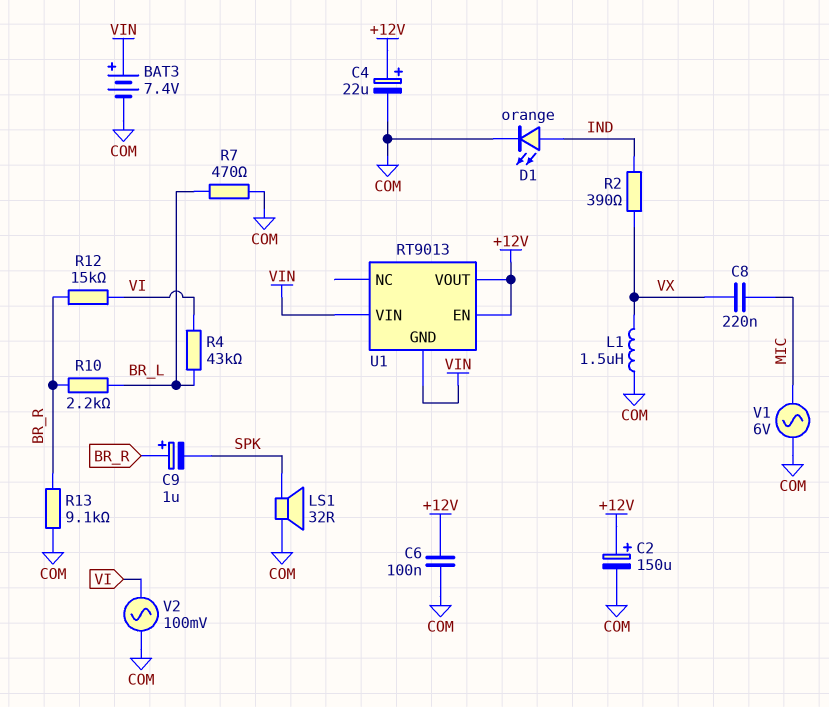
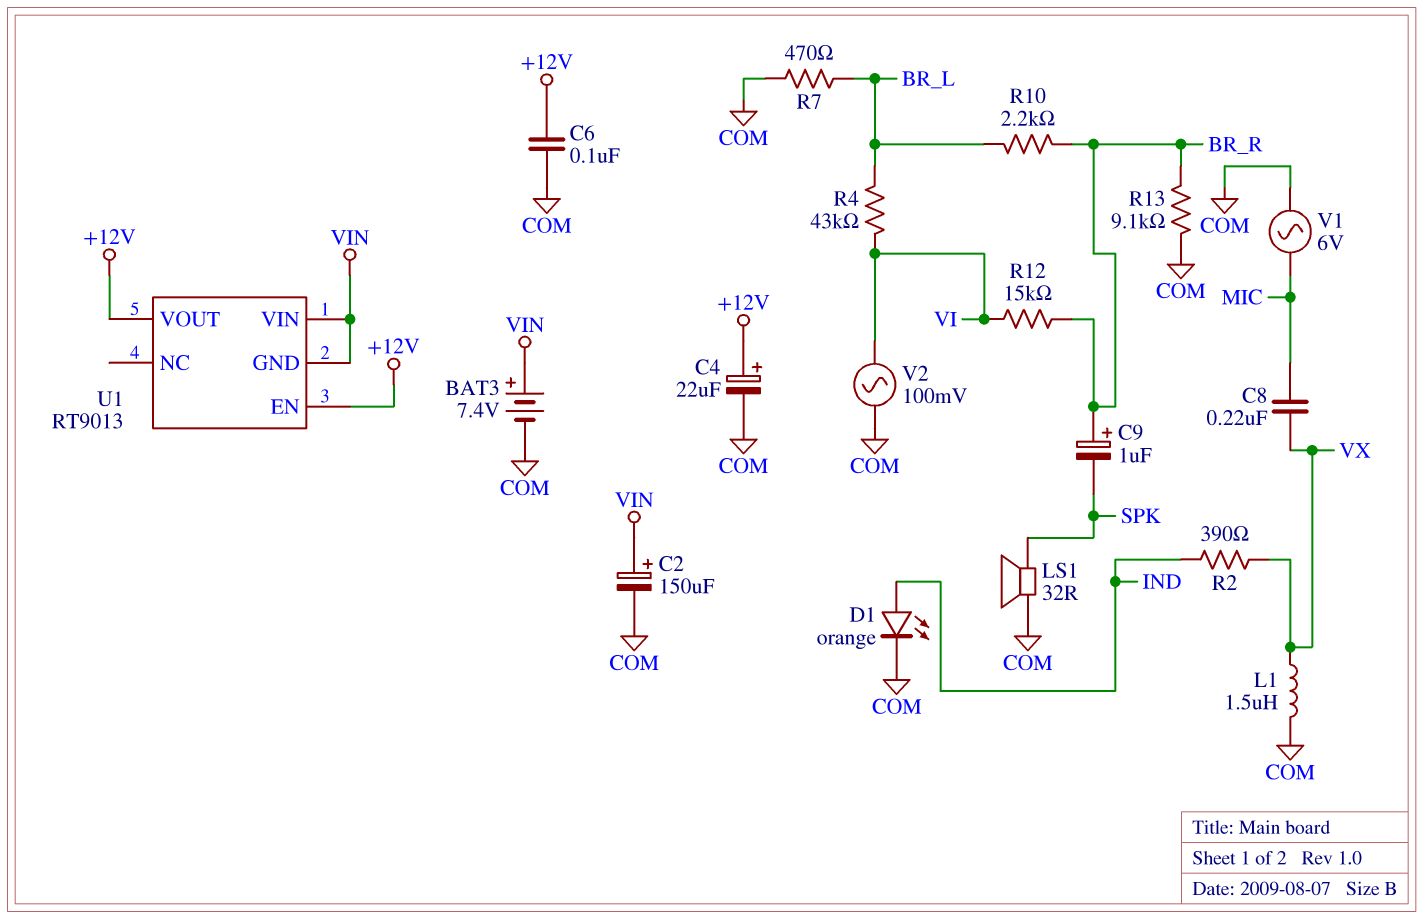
C2: 150uF (plus +12V, minus COM) -> 150uF (plus VIN, minus COM)

